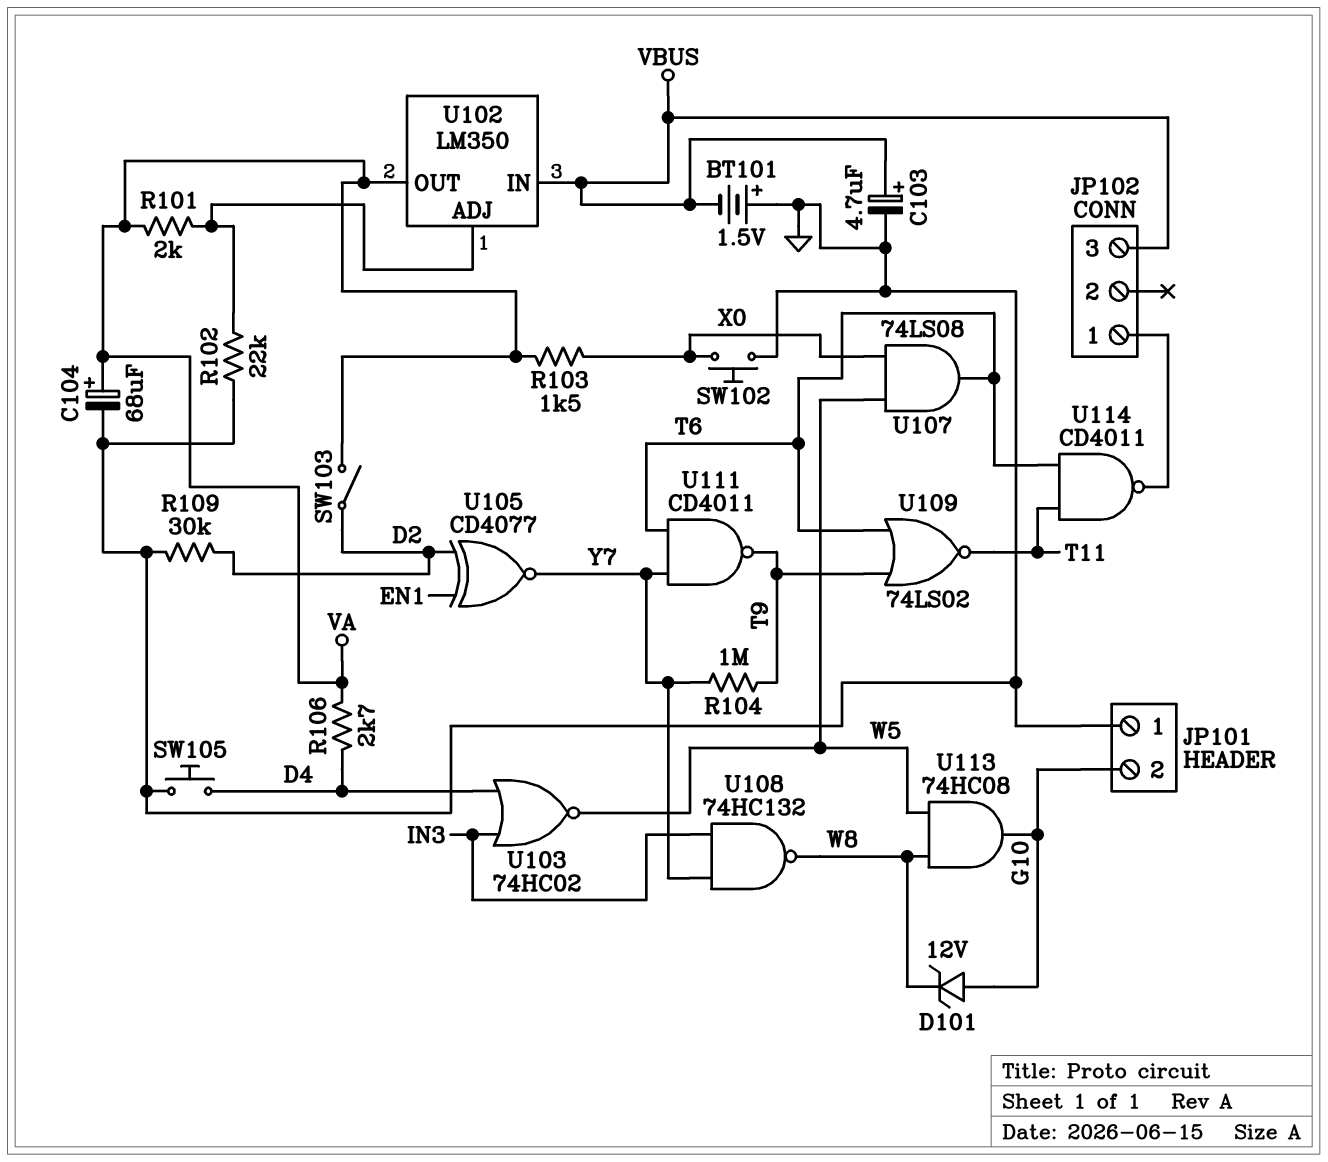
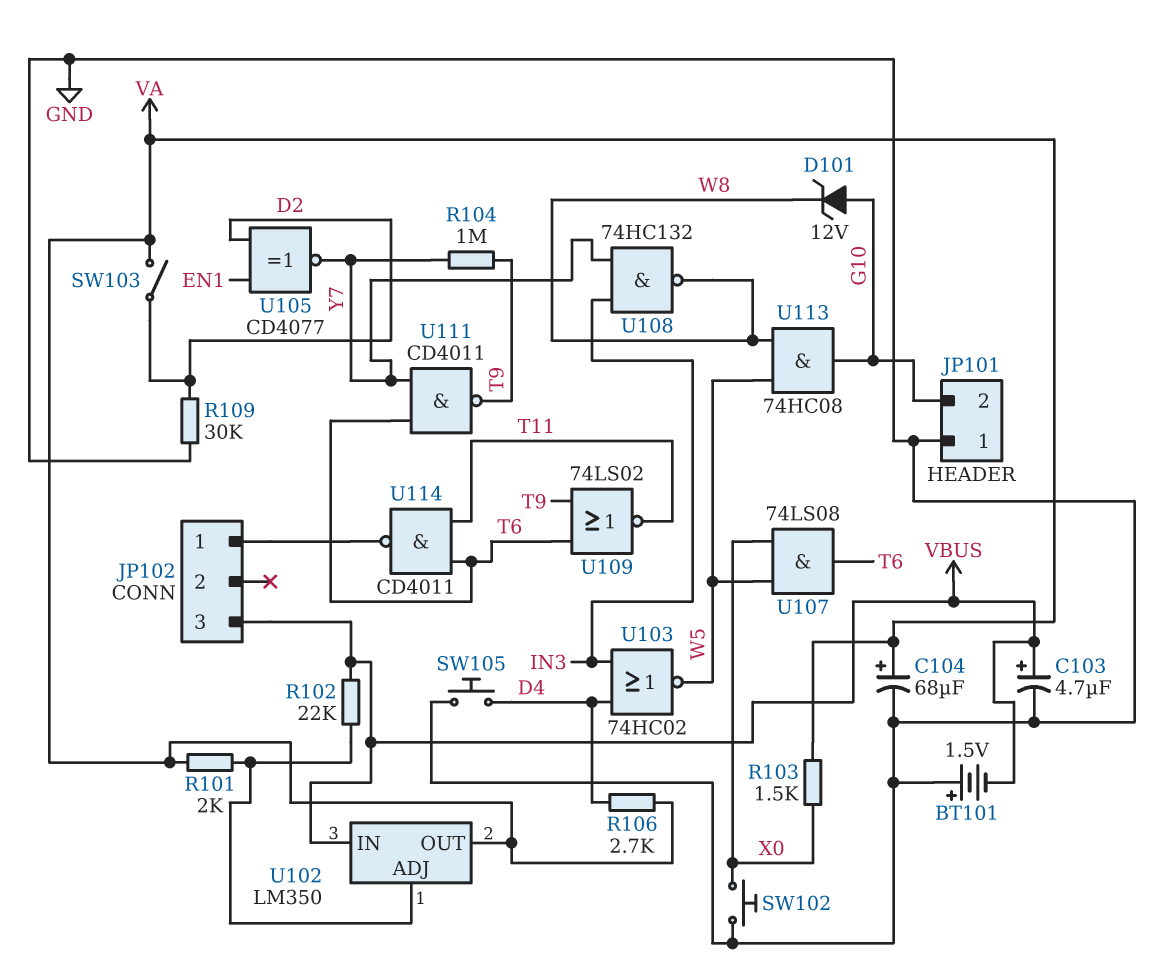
R102: 22k (GND, U102/ADJ) -> 22k (U102/ADJ, VBUS)

